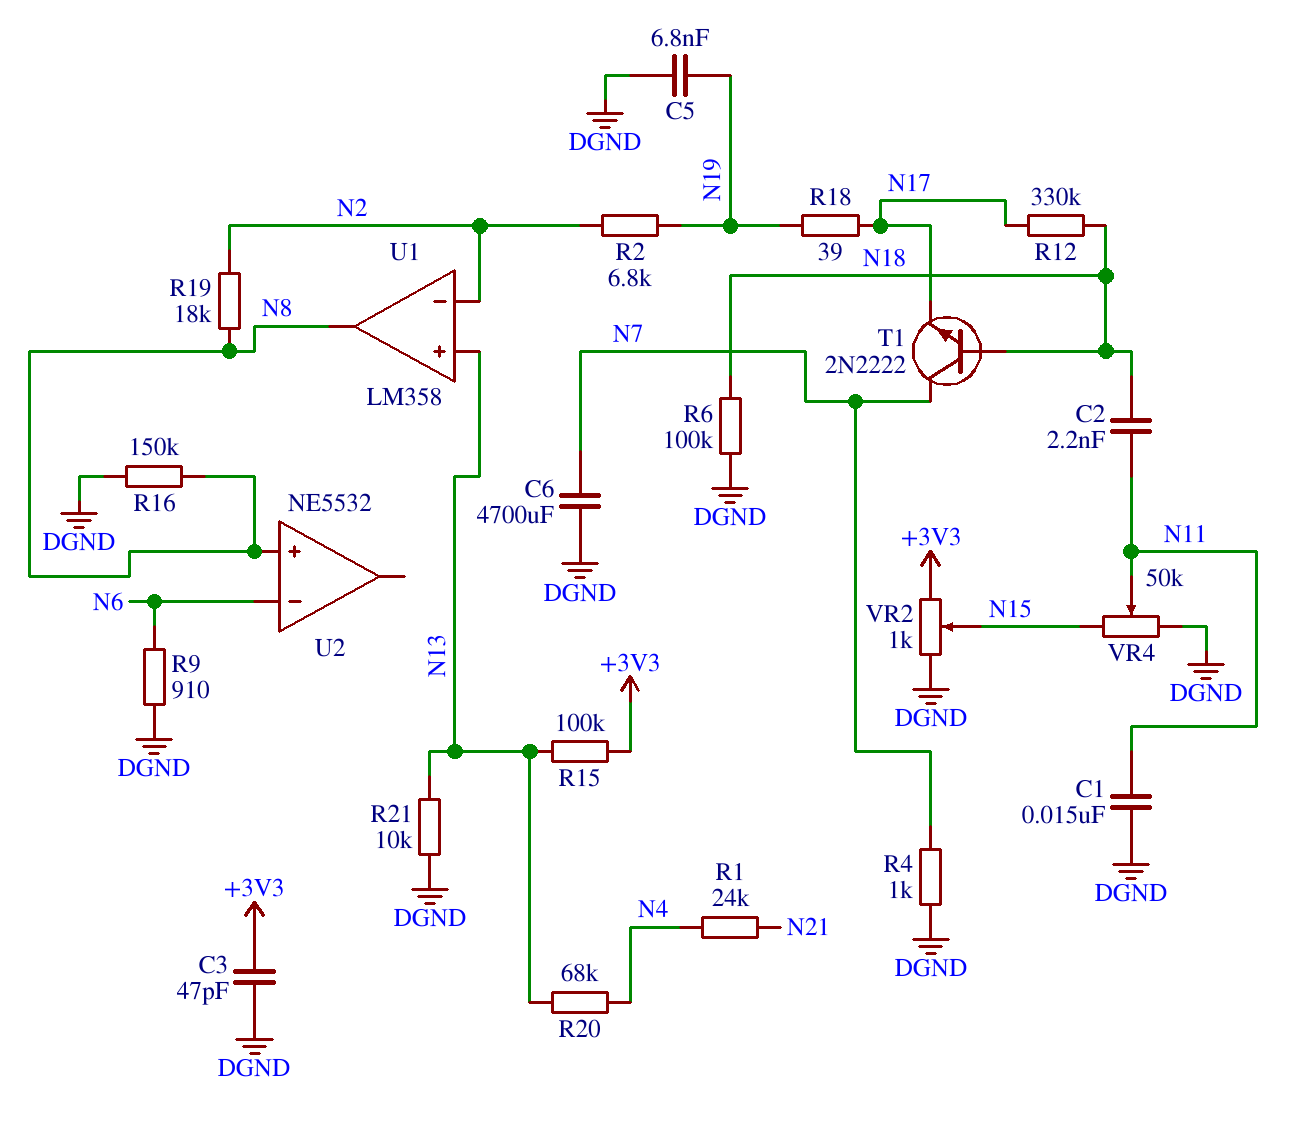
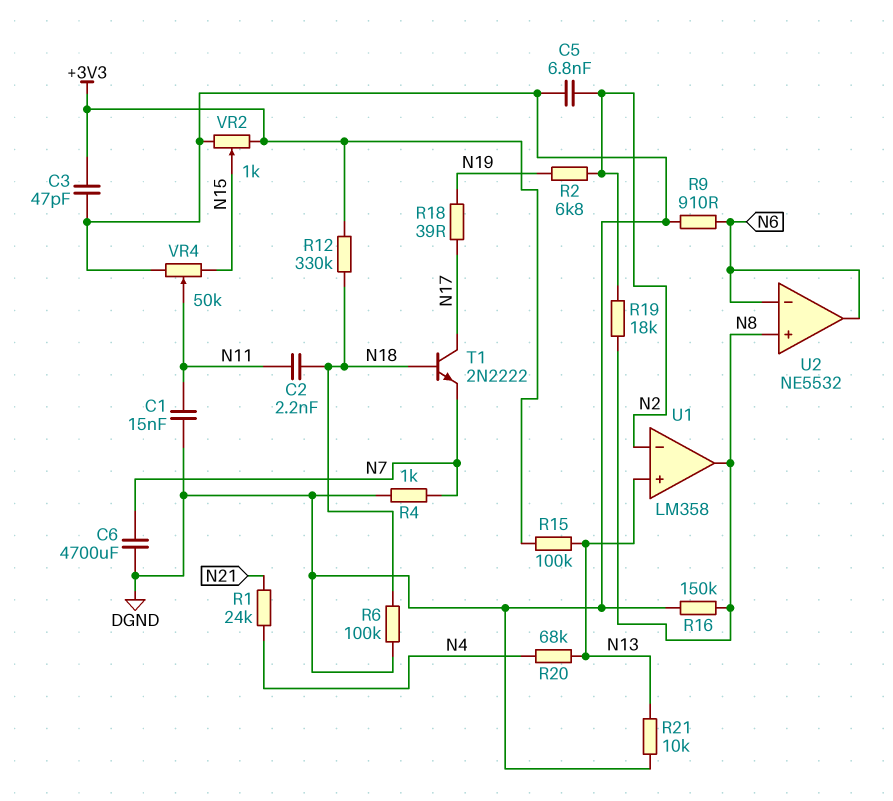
C5: 6.8nF (DGND, N19) -> 6.8nF (DGND, N2)
R12: 330k (N17, N18) -> 330k (+3V3, N18)
T1: NPN 2N2222 (B N18, C N7, E N17) -> NPN 2N2222 (B N18, C N17, E N7)
U2 pin out: none -> N6

